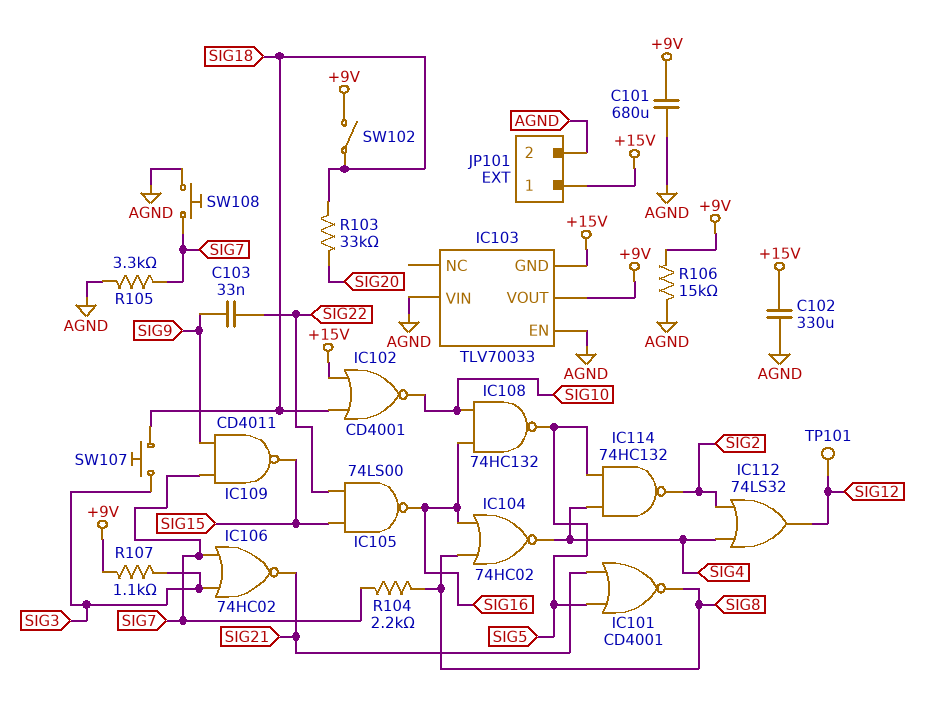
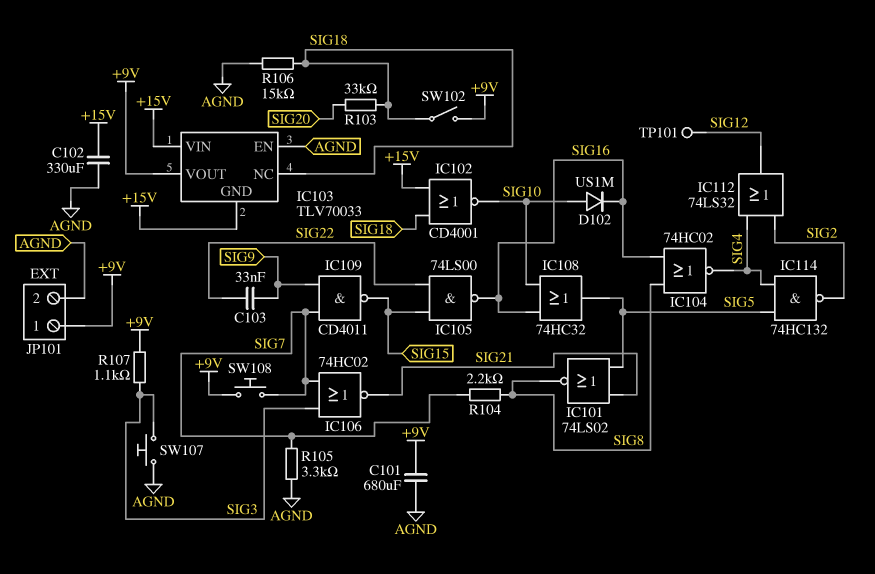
D102: none -> diode US1M (A SIG10, K SIG16)
IC101: NOR CD4001 (in SIG5, in SIG21, out SIG8) -> NOR 74LS02 (in SIG5, in SIG21, out SIG8)
IC103 pin NC: none -> SIG18
IC103 pin VIN: AGND -> +15V
IC108: NAND 74HC132 (in SIG10, in SIG16, out SIG5) -> OR 74HC32 (in SIG10, in SIG16, out SIG5)
JP101 pin 1: +15V -> +9V
R106: 15k (+9V, AGND) -> 15k (AGND, SIG18)
SW107: button (SIG3, SIG18) -> button (AGND, SIG3)
SW108: button (AGND, SIG7) -> button (+9V, SIG7)

